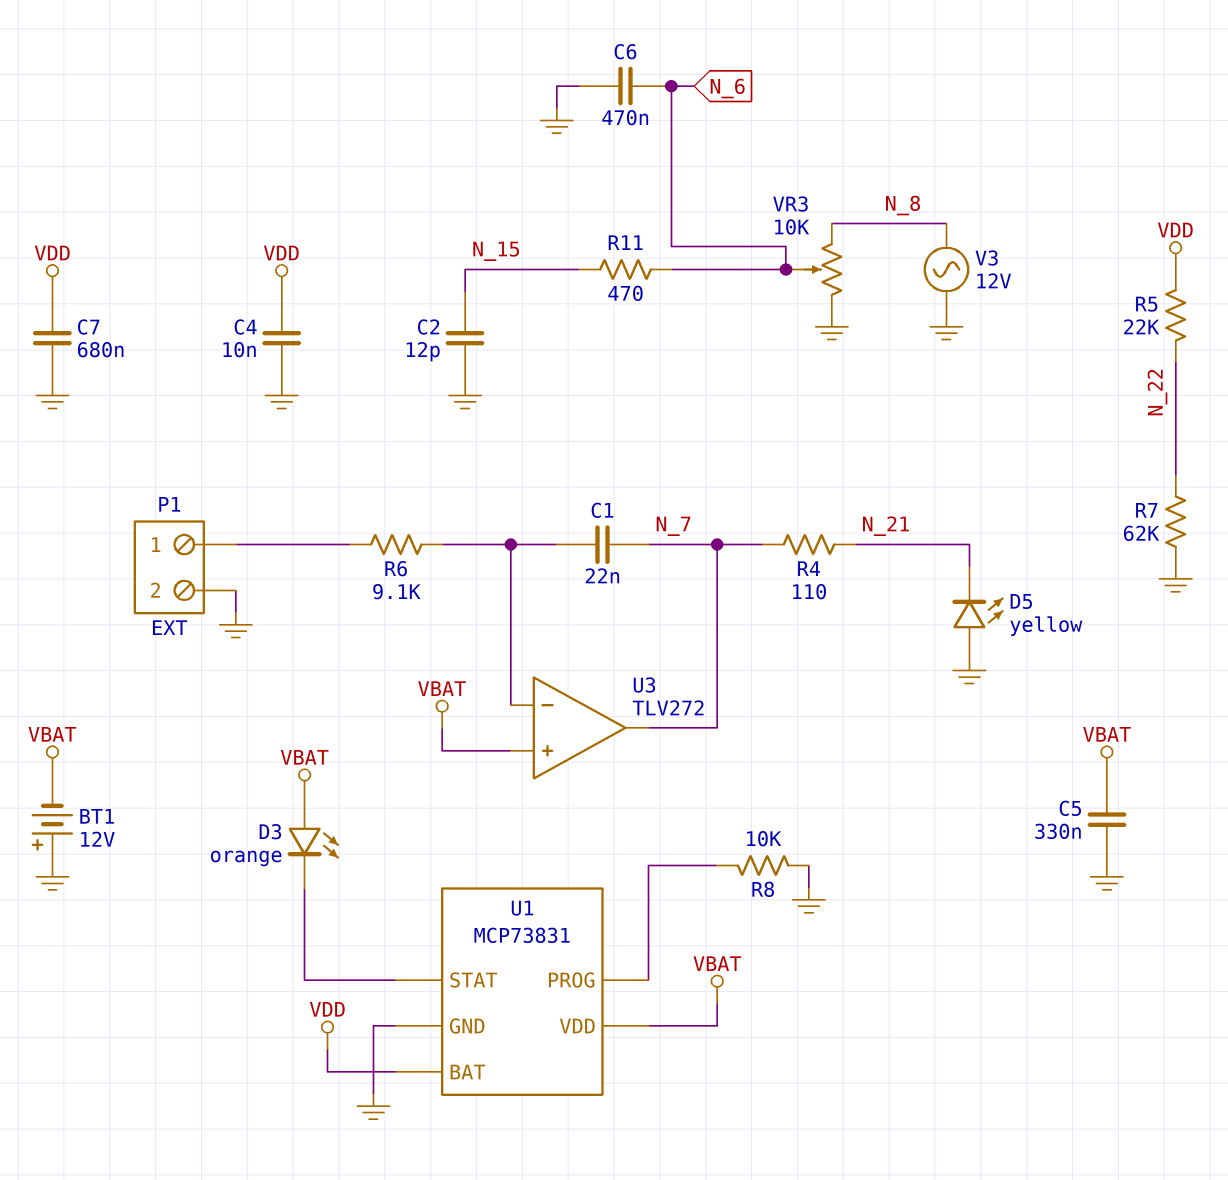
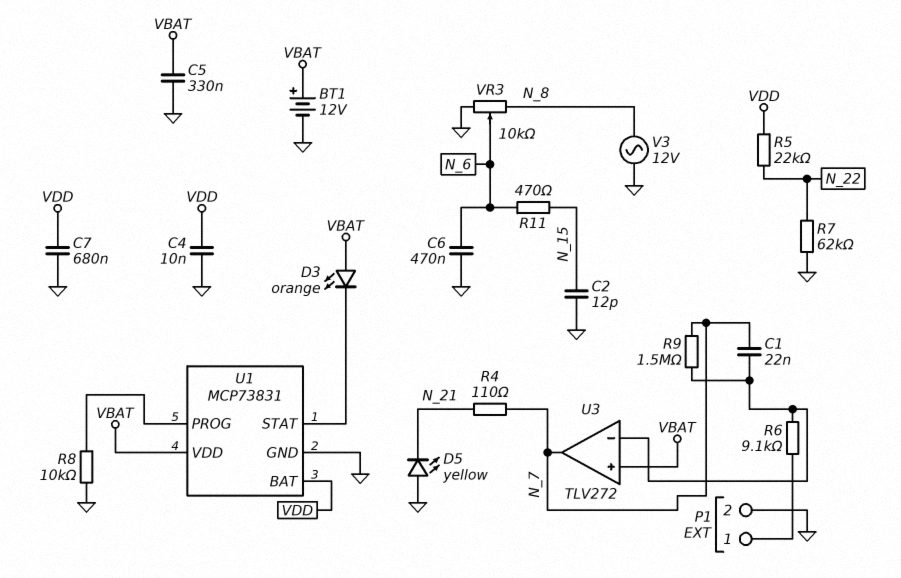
BT1: 12V (plus GND, minus VBAT) -> 12V (plus VBAT, minus GND)
R9: none -> 1.5M (N_7, U3/in-)

